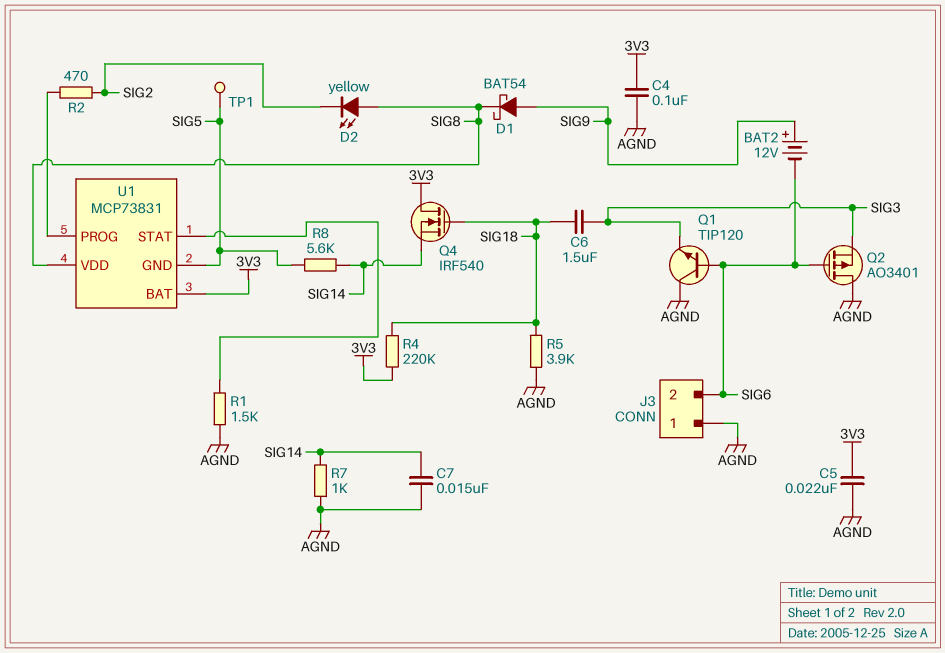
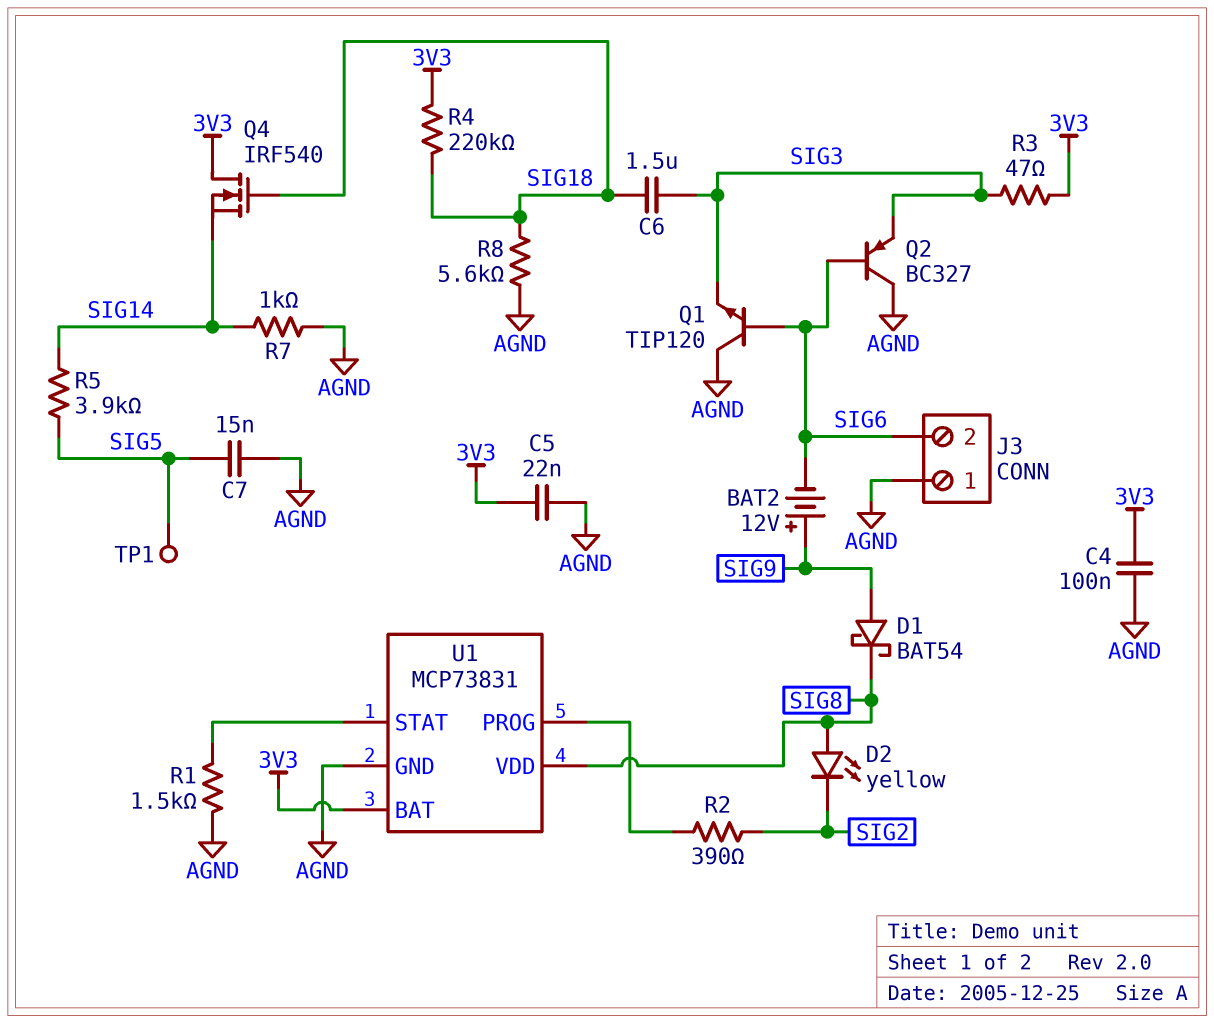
C7: 15nF (AGND, SIG14) -> 15nF (AGND, SIG5)
Q2: PMOS AO3401 (G SIG6, D AGND, S SIG3) -> PNP BC327 (B SIG6, C AGND, E SIG3)
R2: 470 (SIG2, U1/PROG) -> 390 (SIG2, U1/PROG)
R3: none -> 47 (3V3, SIG3)
R5: 3.9k (AGND, SIG18) -> 3.9k (SIG5, SIG14)
R8: 5.6k (SIG5, SIG14) -> 5.6k (AGND, SIG18)
U1 pin GND: SIG5 -> AGND

